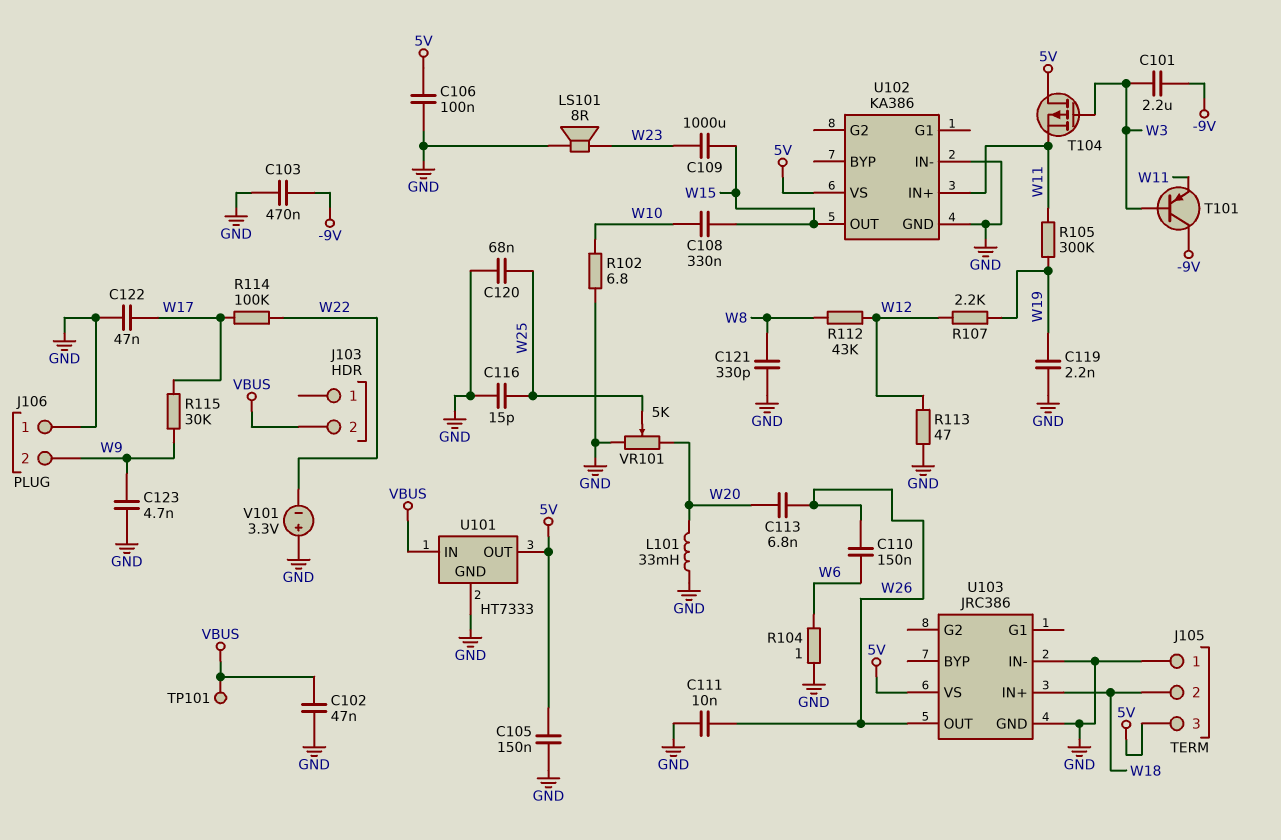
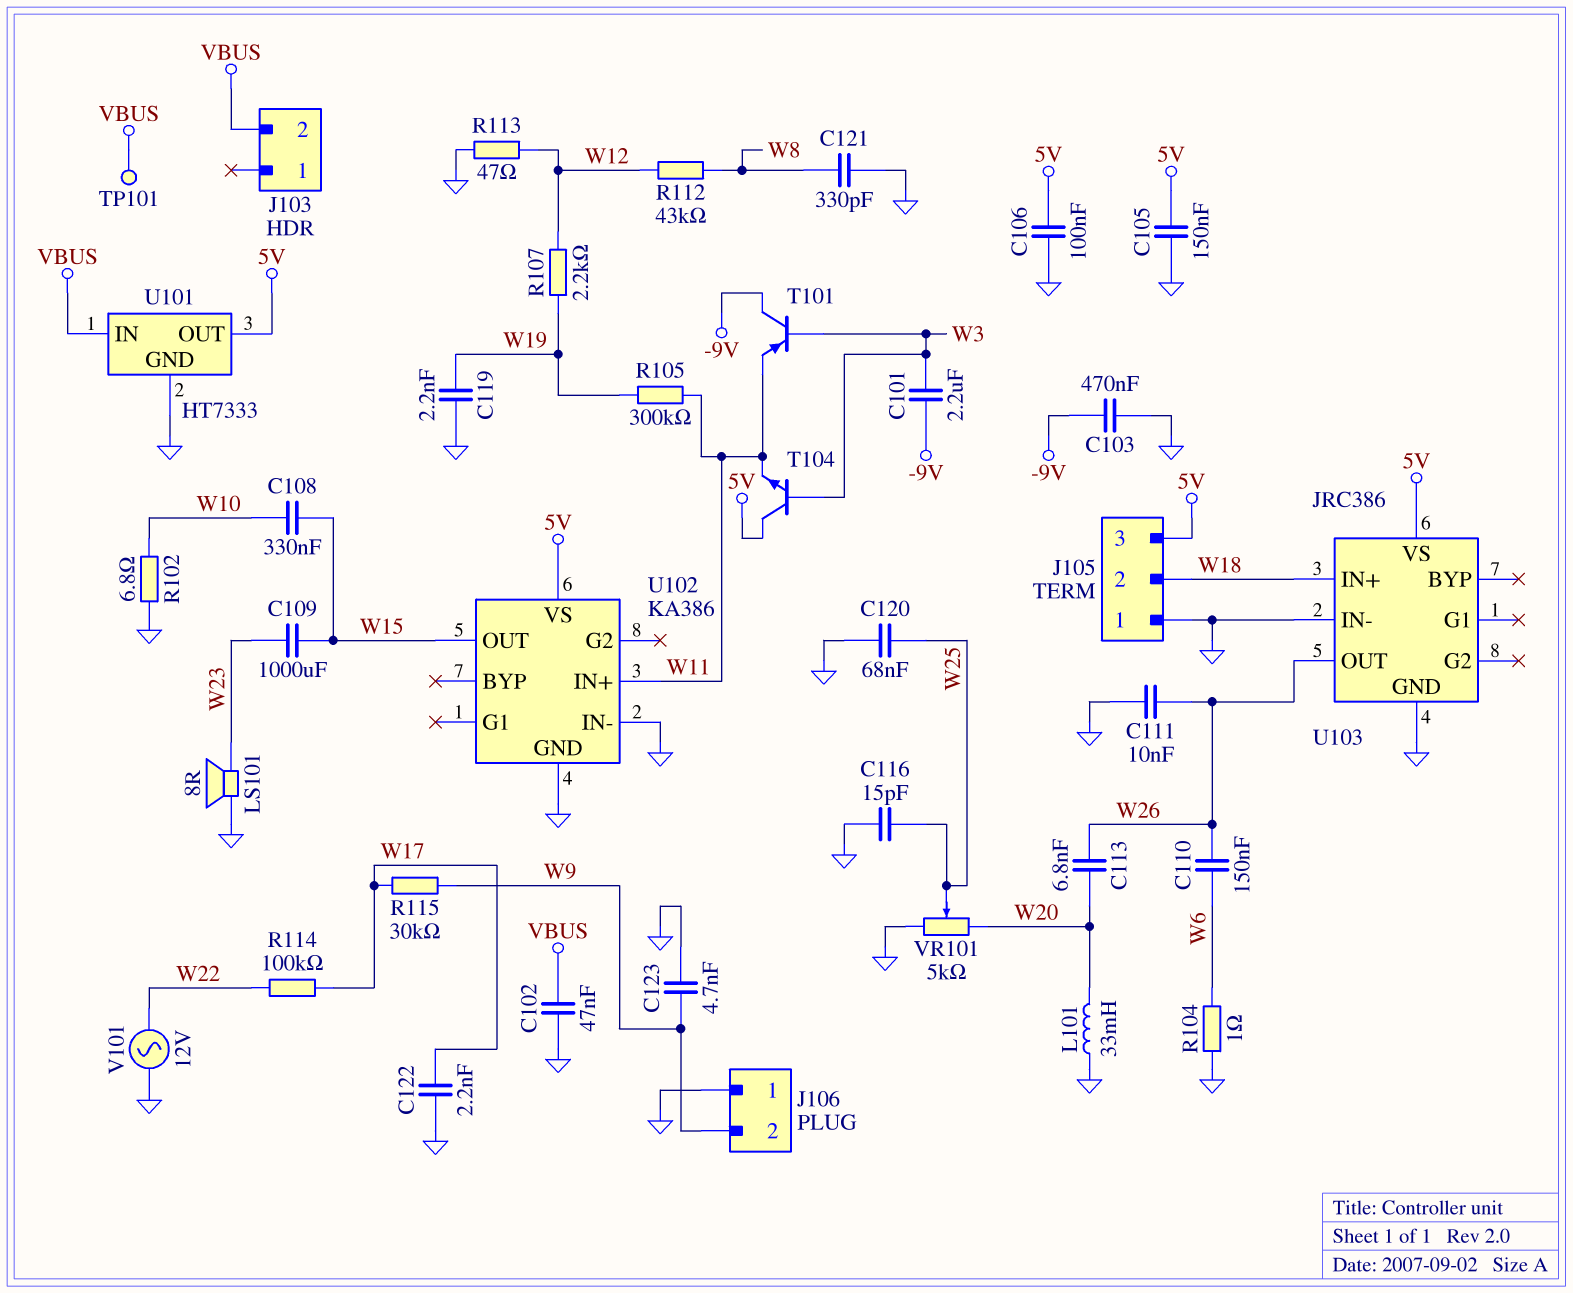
C122: 47nF (GND, W17) -> 2.2nF (GND, W17)
T104: PMOS (G W3, D 5V, S W11) -> NPN (B W3, C 5V, E W11)
V101: 3.3V (plus GND, minus W22) -> AC 12V (GND, W22)

